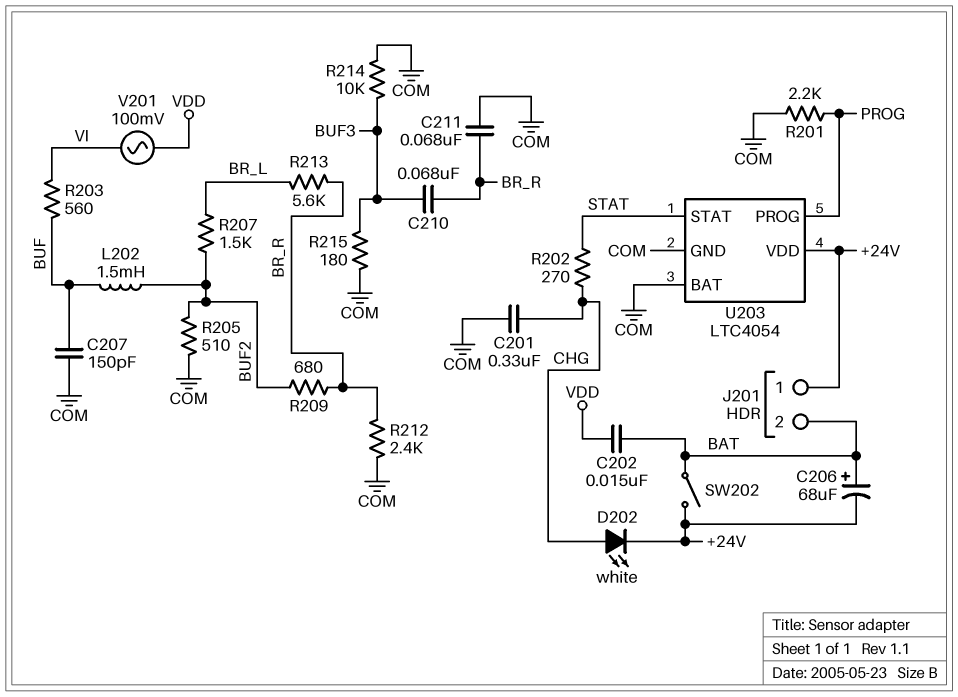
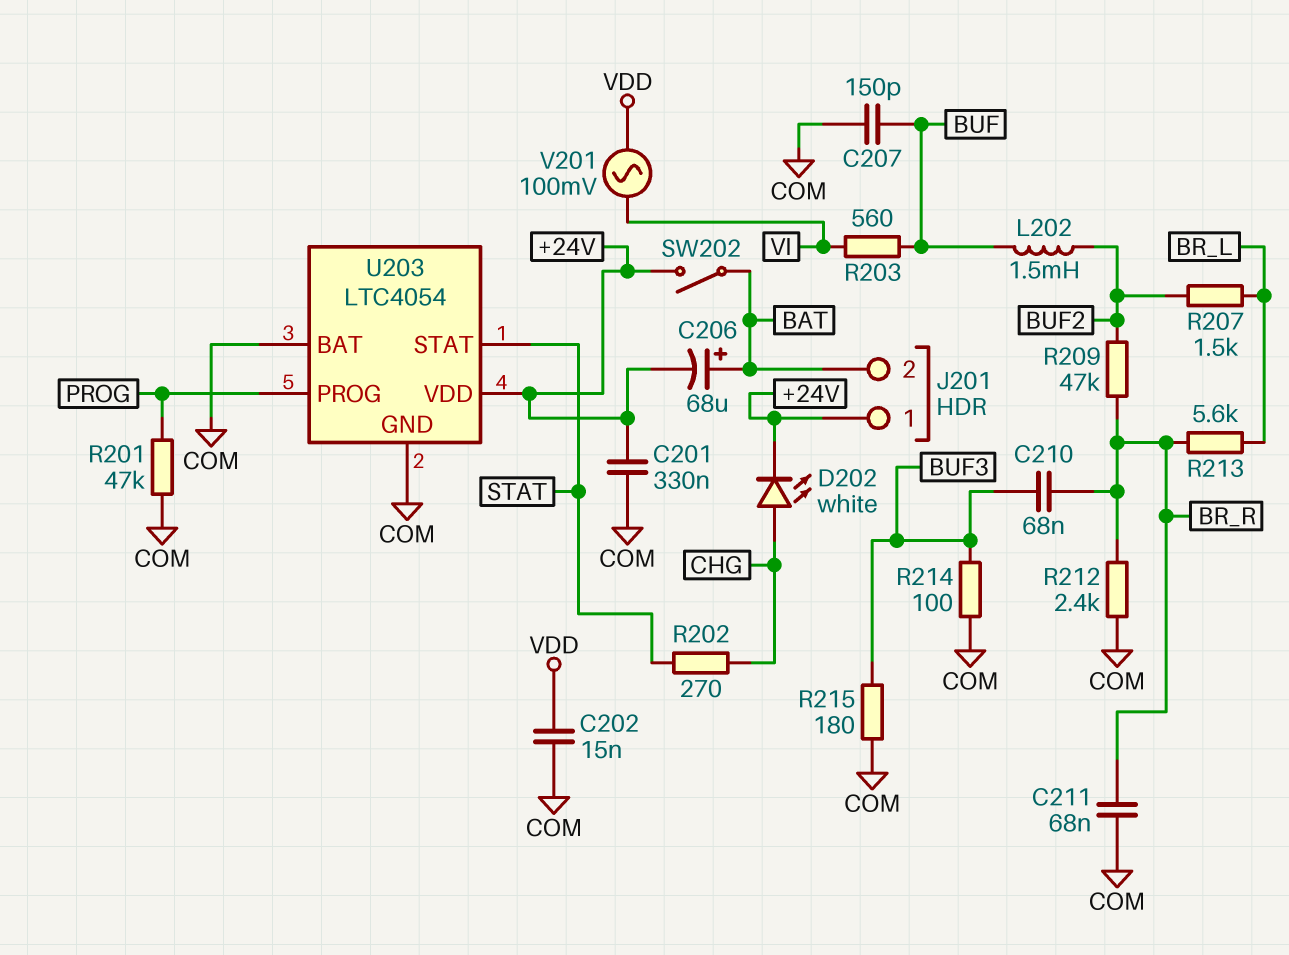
C201: 330nF (CHG, COM) -> 330nF (+24V, COM)
C202: 15nF (BAT, VDD) -> 15nF (COM, VDD)
R201: 2.2k (COM, PROG) -> 47k (COM, PROG)
R205: 510 (BUF2, COM) -> none
R209: 680 (BR_R, BUF2) -> 47k (BR_R, BUF2)
R214: 10k (BUF3, COM) -> 100 (BUF3, COM)

